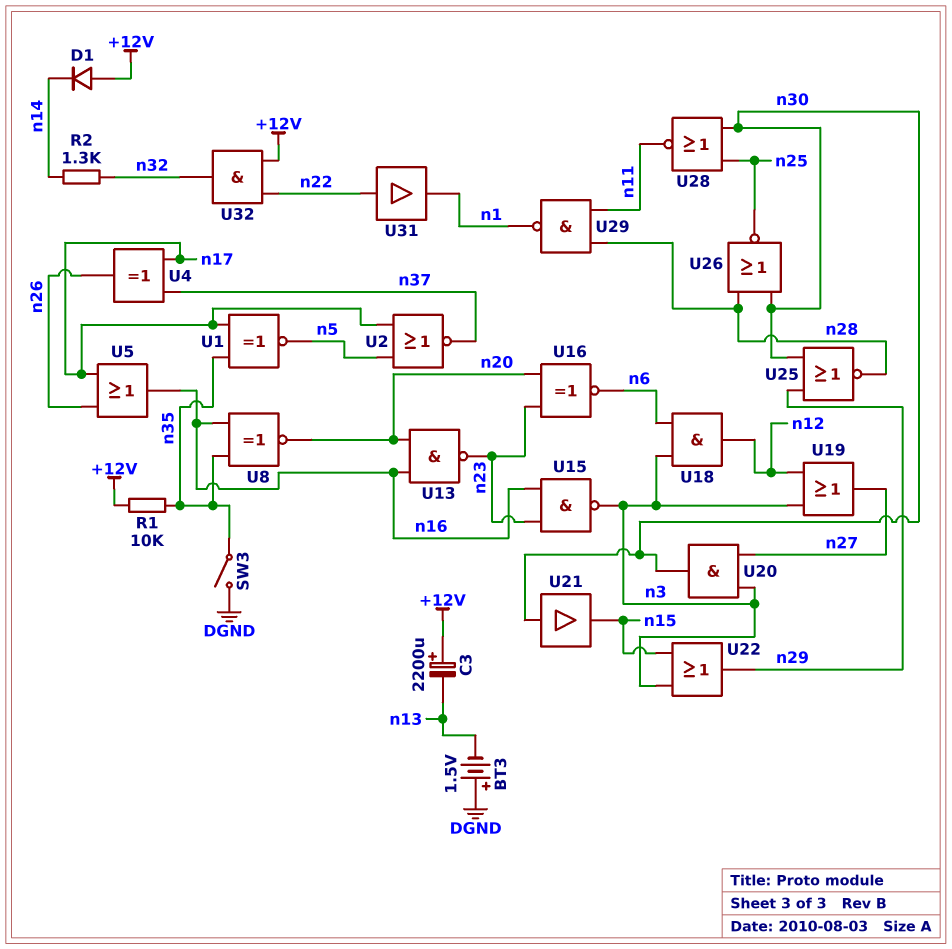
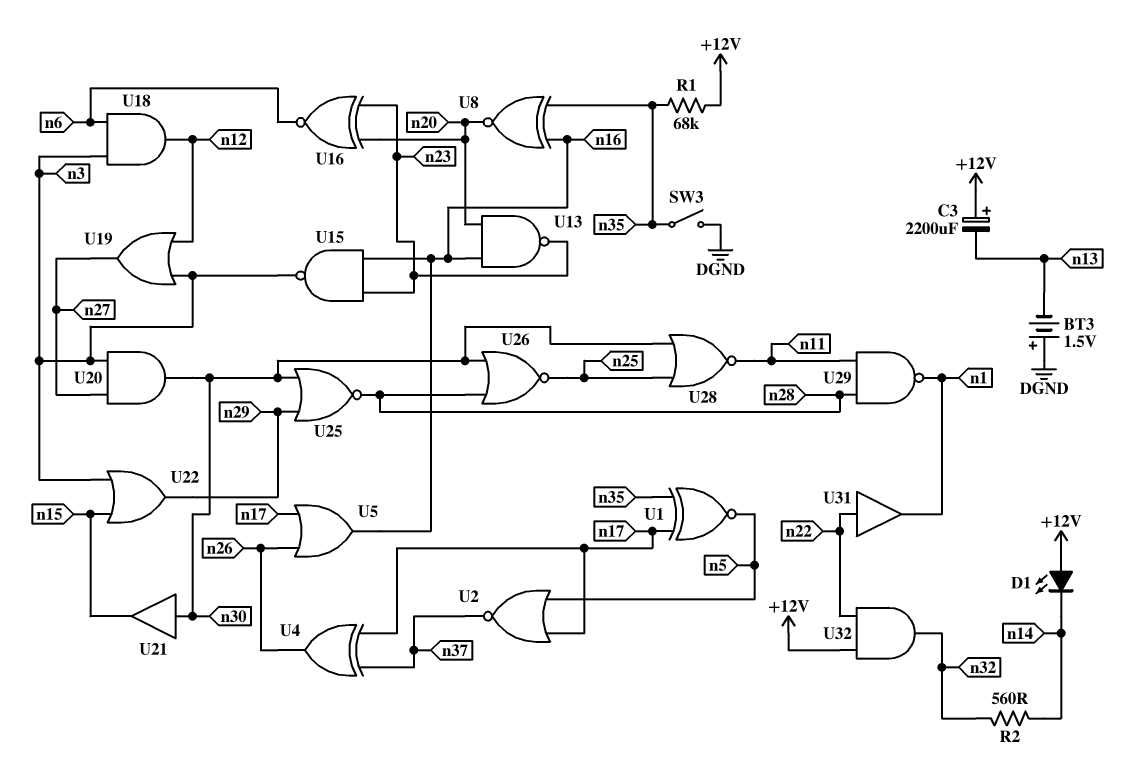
D1: diode (A +12V, K n14) -> LED (A +12V, K n14)
R1: 10k (+12V, n35) -> 68k (+12V, n35)
R2: 1.3k (n14, n32) -> 560 (n14, n32)

